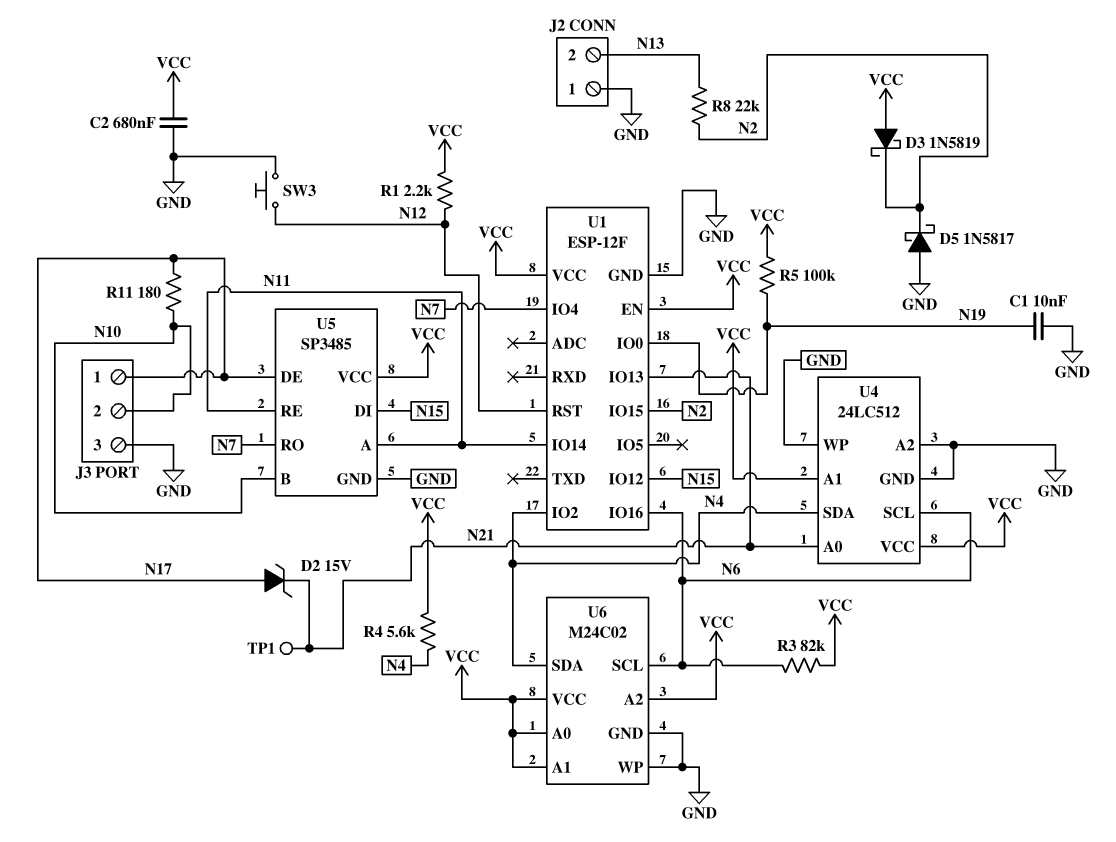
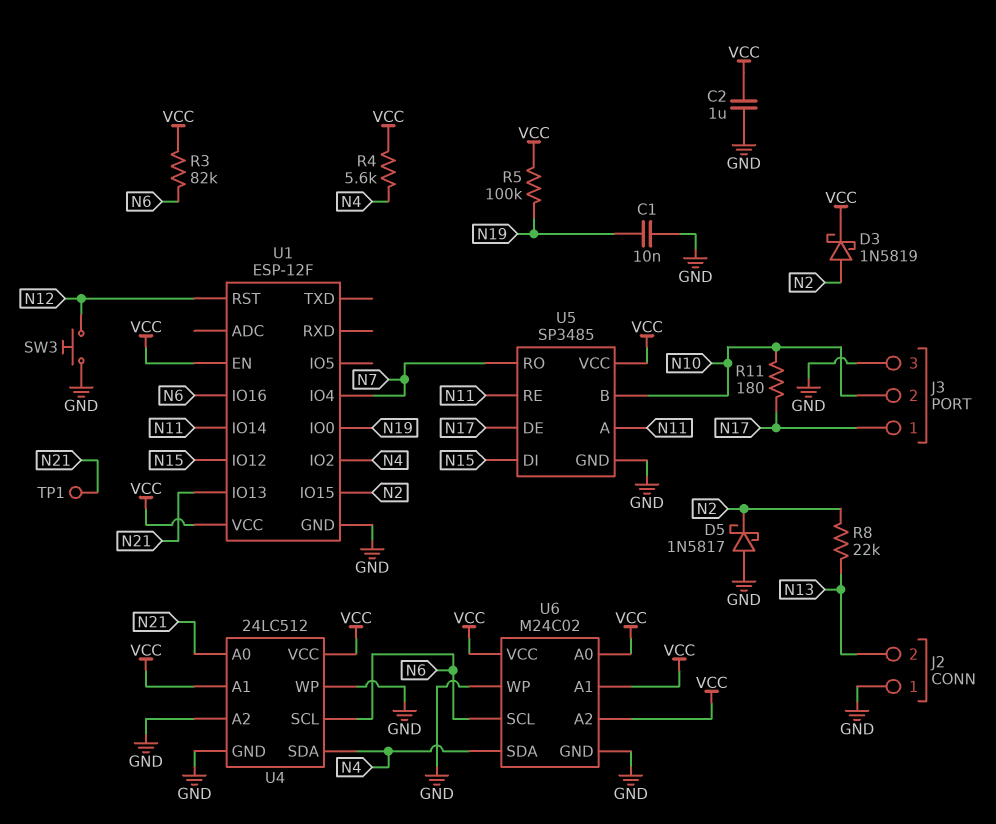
C2: 680nF (GND, VCC) -> 1uF (GND, VCC)
D2: zener 15V (A N17, K N21) -> none
D3: schottky 1N5819 (A VCC, K N2) -> schottky 1N5819 (A N2, K VCC)
R1: 2.2k (N12, VCC) -> none

